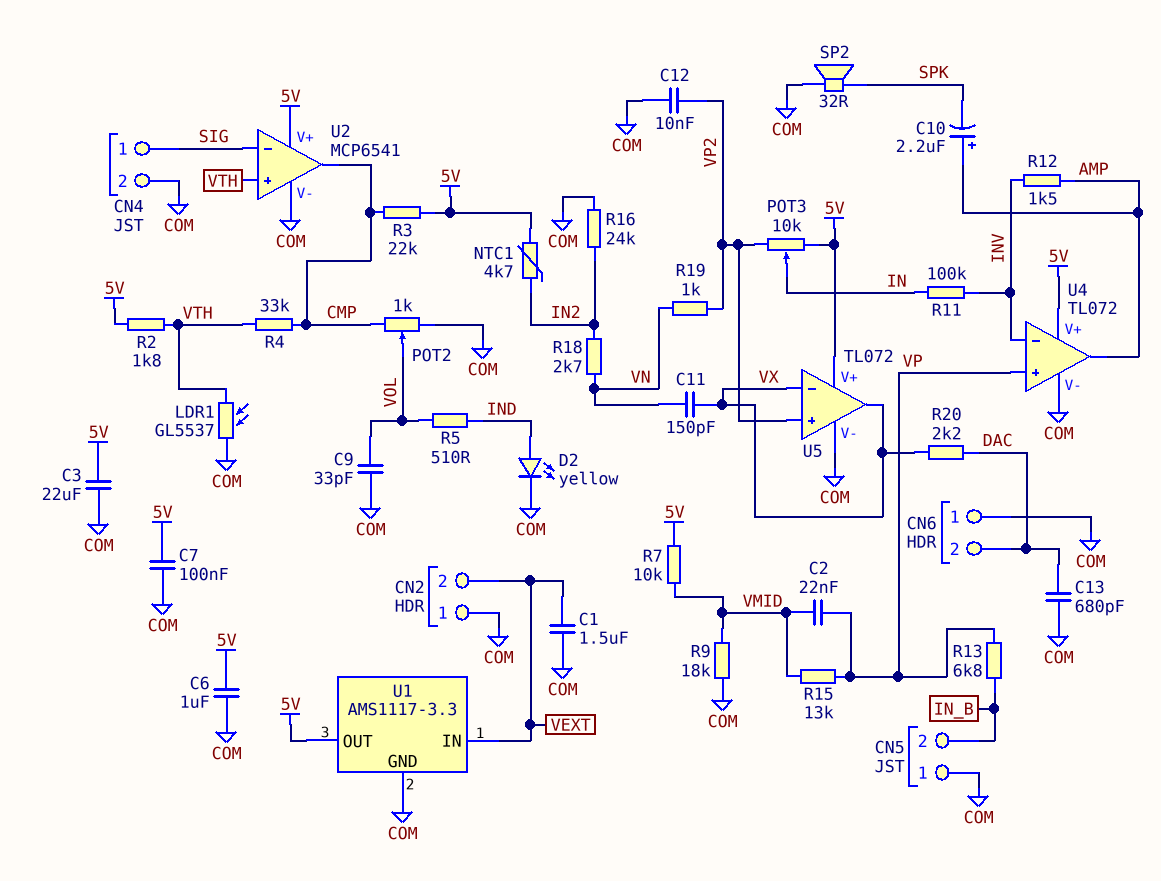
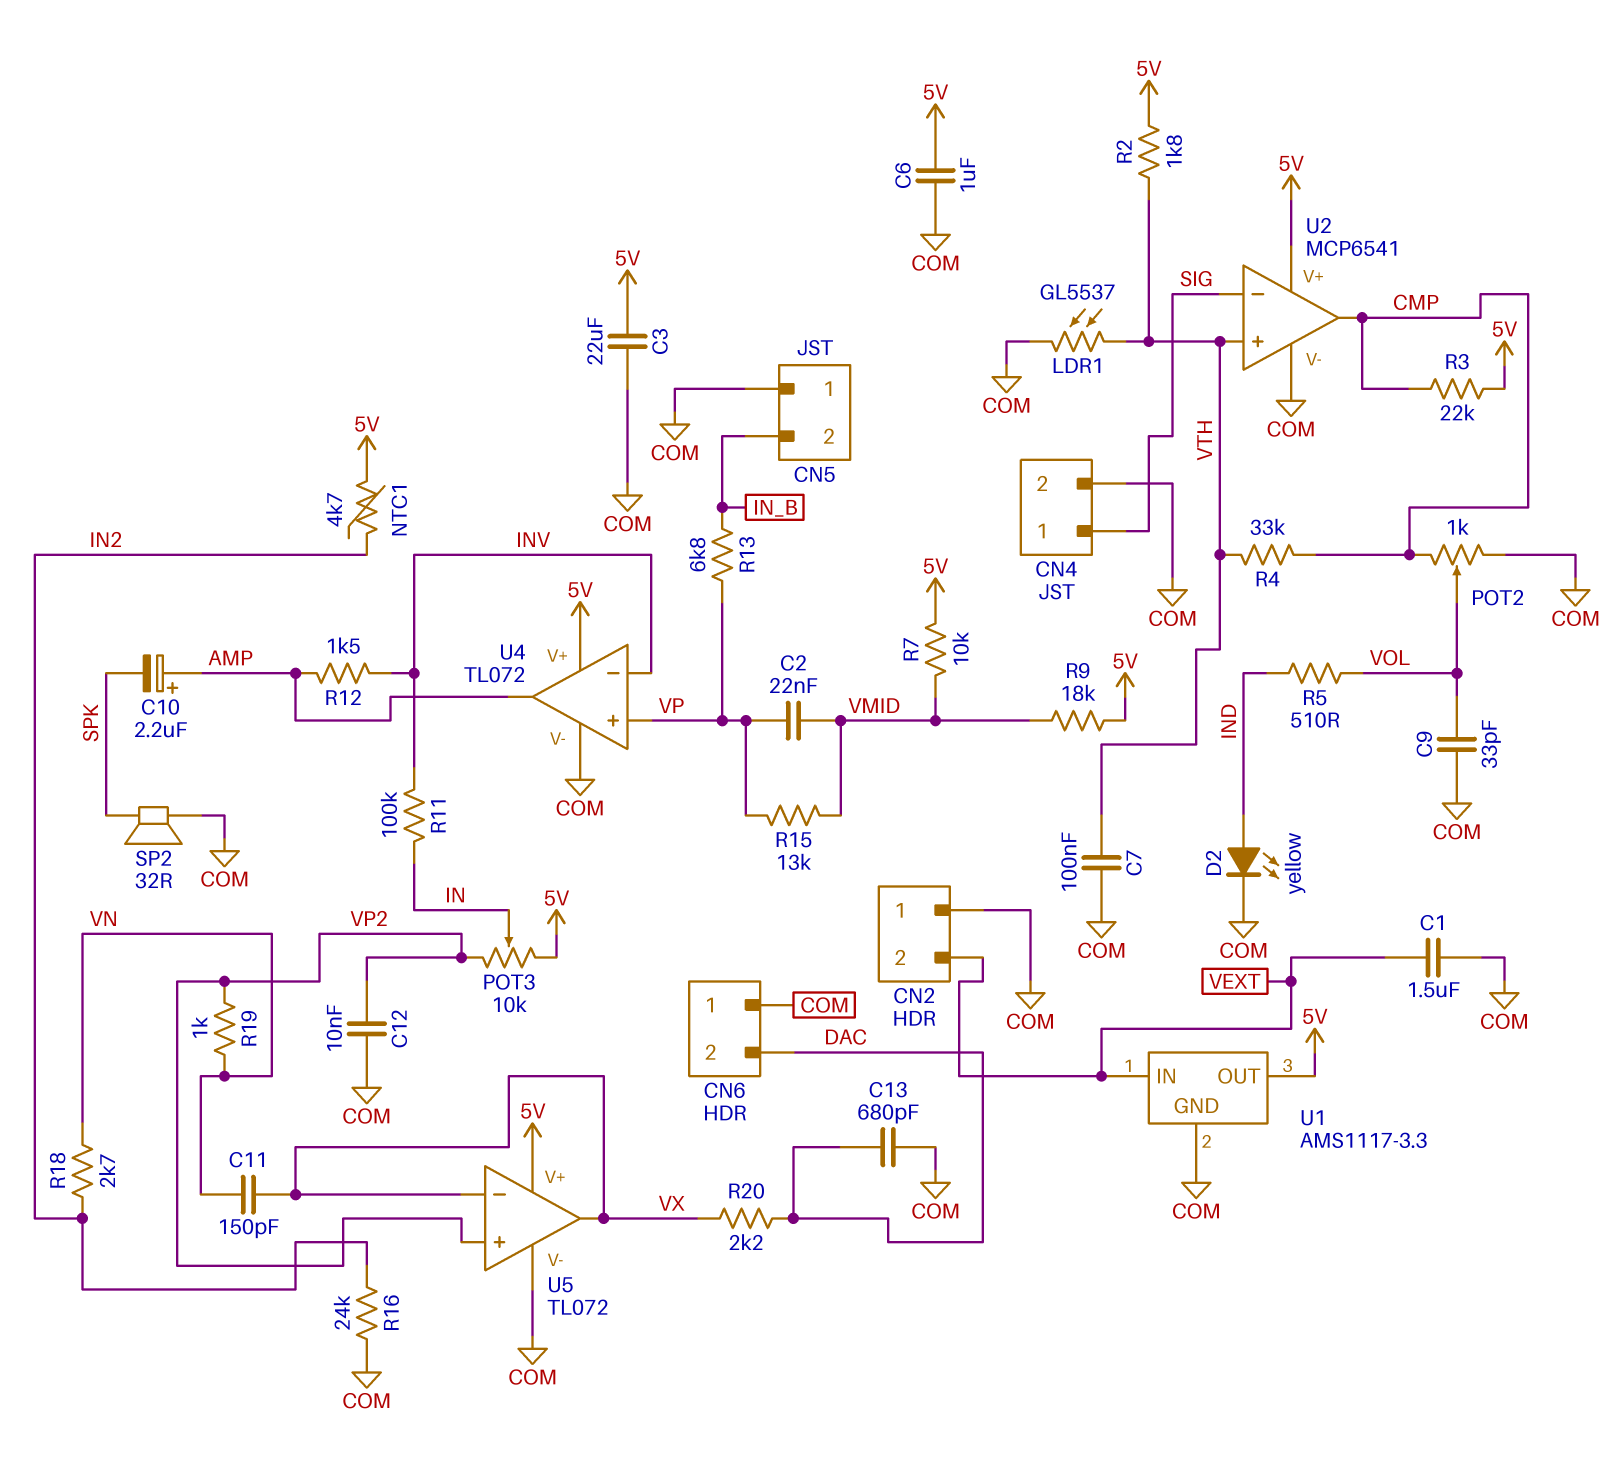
C7: 100nF (5V, COM) -> 100nF (COM, VTH)
R9: 18k (COM, VMID) -> 18k (5V, VMID)

